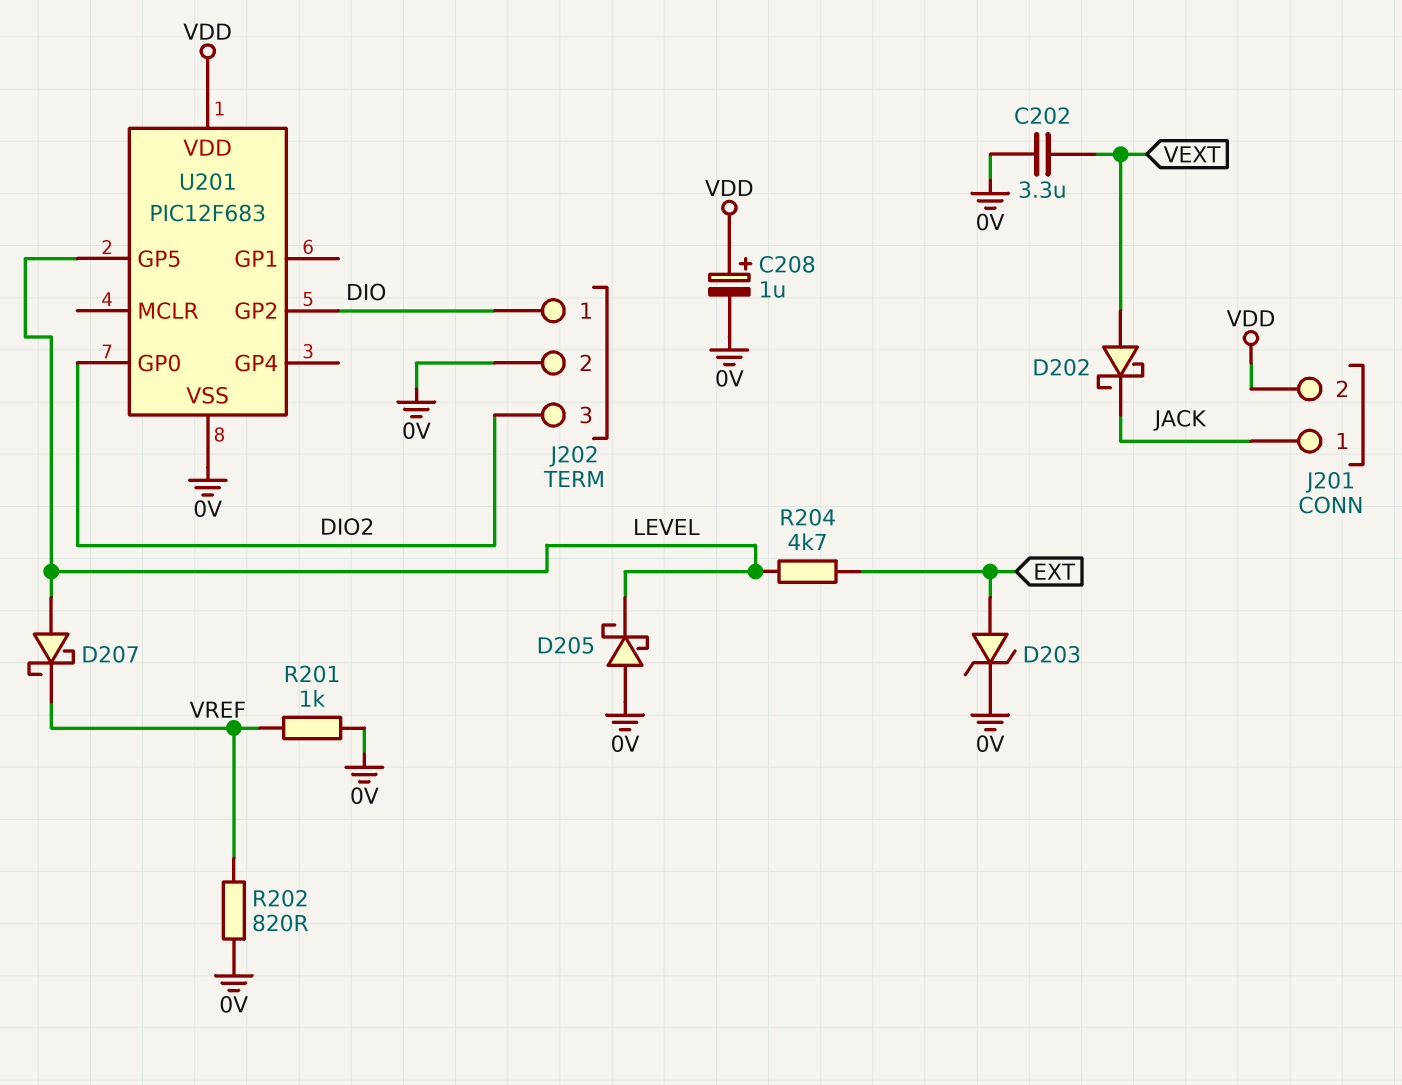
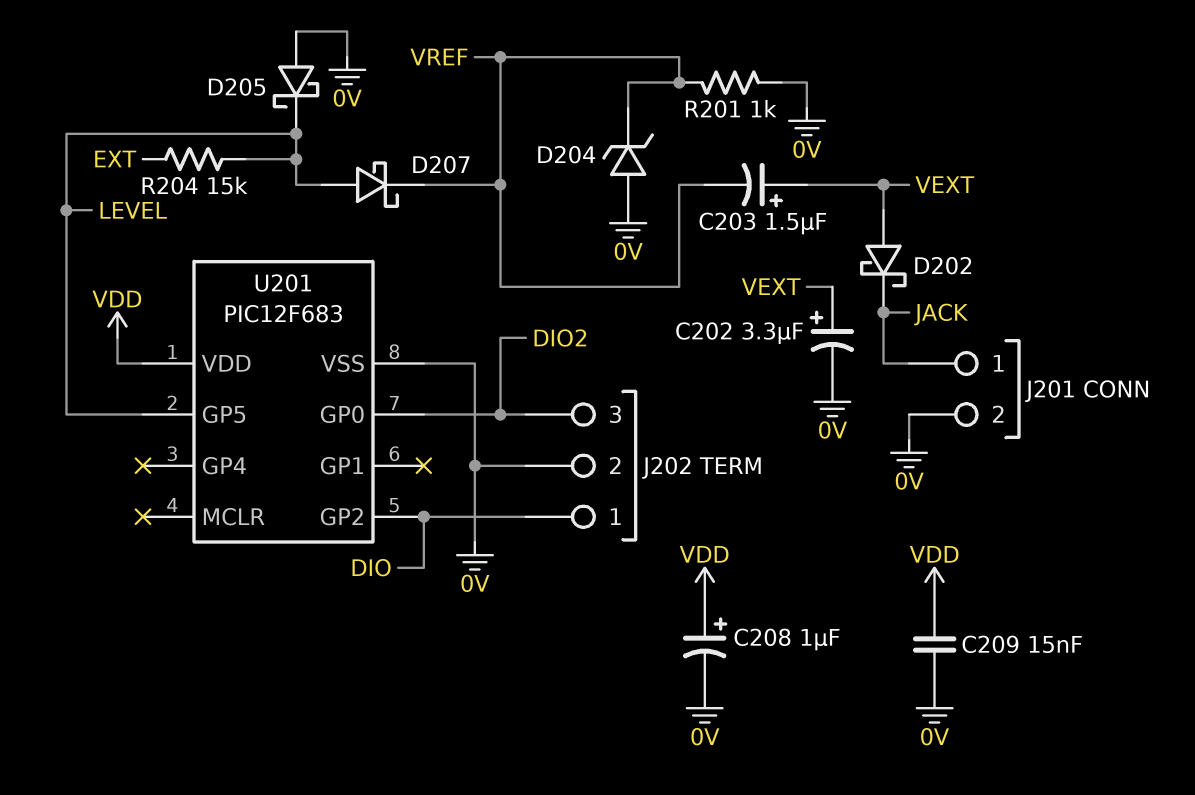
C202: 3.3uF (0V, VEXT) -> 3.3uF (plus VEXT, minus 0V)
C203: none -> 1.5uF (plus VEXT, minus VREF)
C209: none -> 15nF (0V, VDD)
D203: zener (A EXT, K 0V) -> none
D204: none -> zener (A 0V, K VREF)
J201 pin 2: VDD -> 0V
R202: 820 (0V, VREF) -> none
R204: 4.7k (EXT, LEVEL) -> 15k (EXT, LEVEL)

